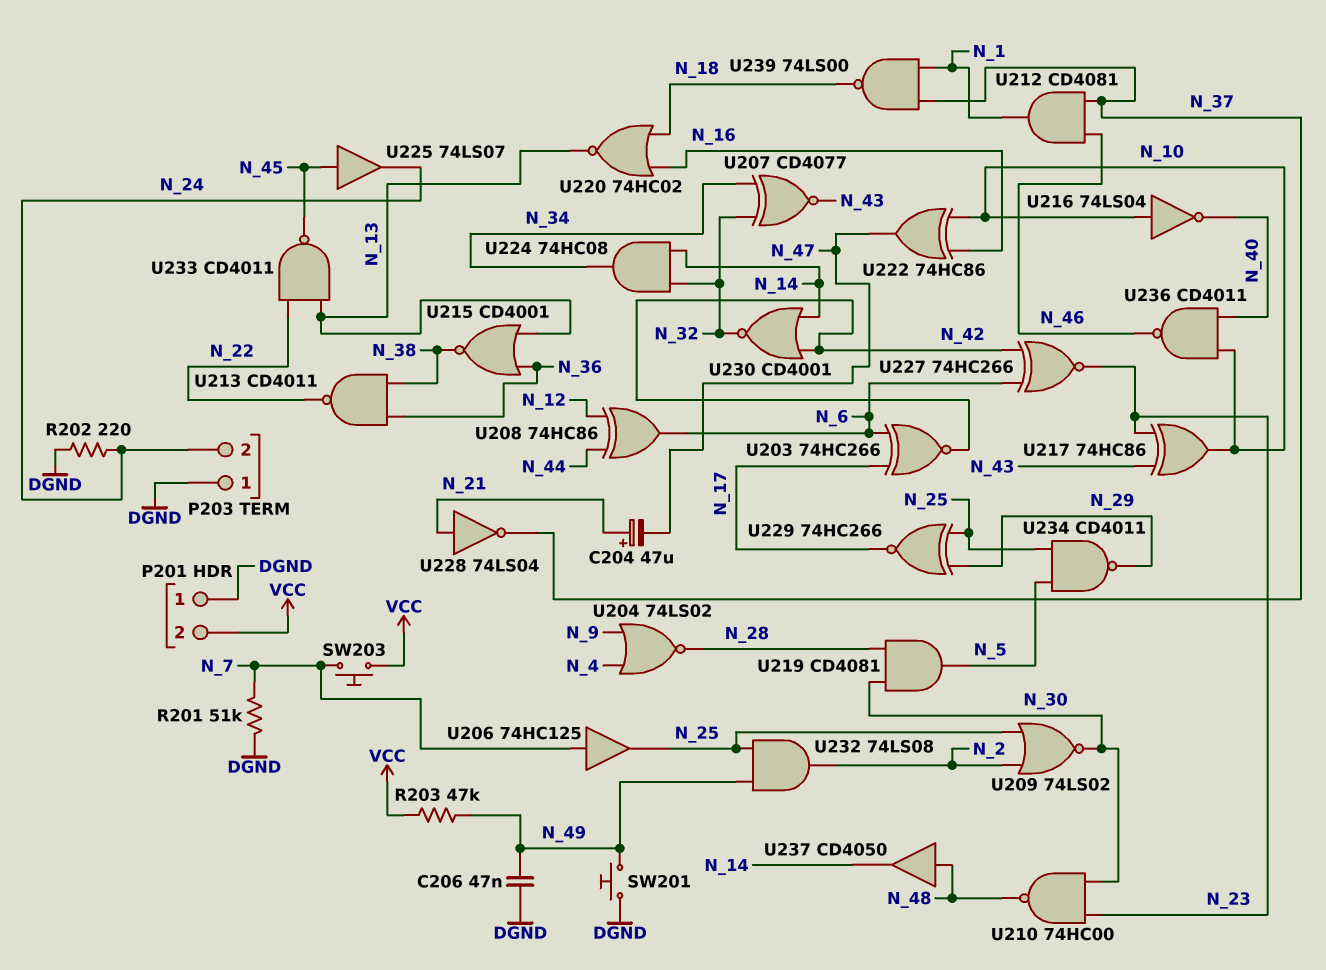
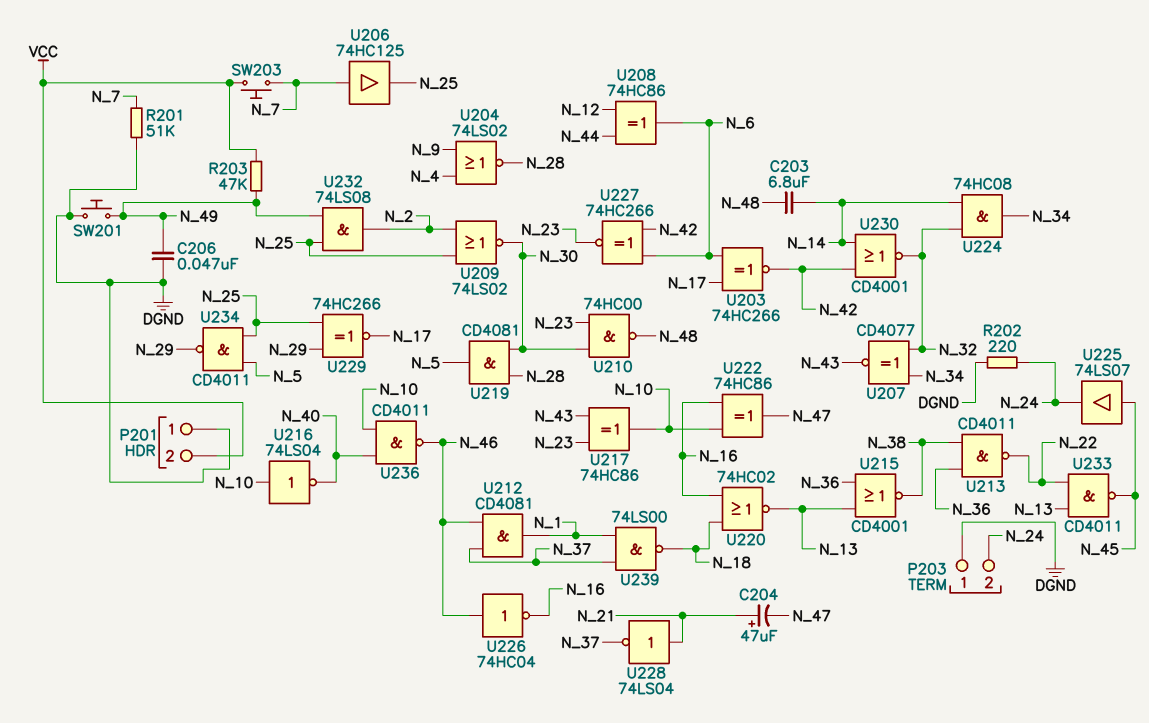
C203: none -> 6.8uF (N_14, N_48)
U226: none -> NOT 74HC04 (in N_46, out N_16)
U237: buffer CD4050 (in N_48, out N_14) -> none

